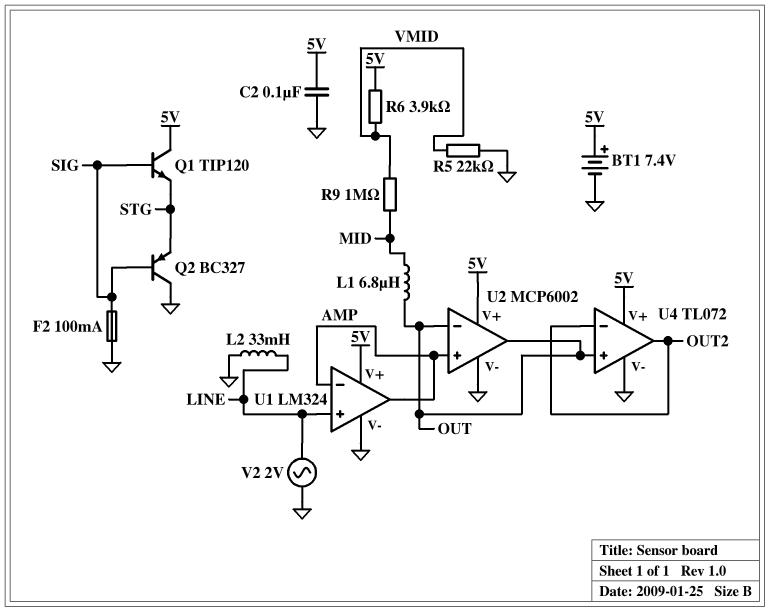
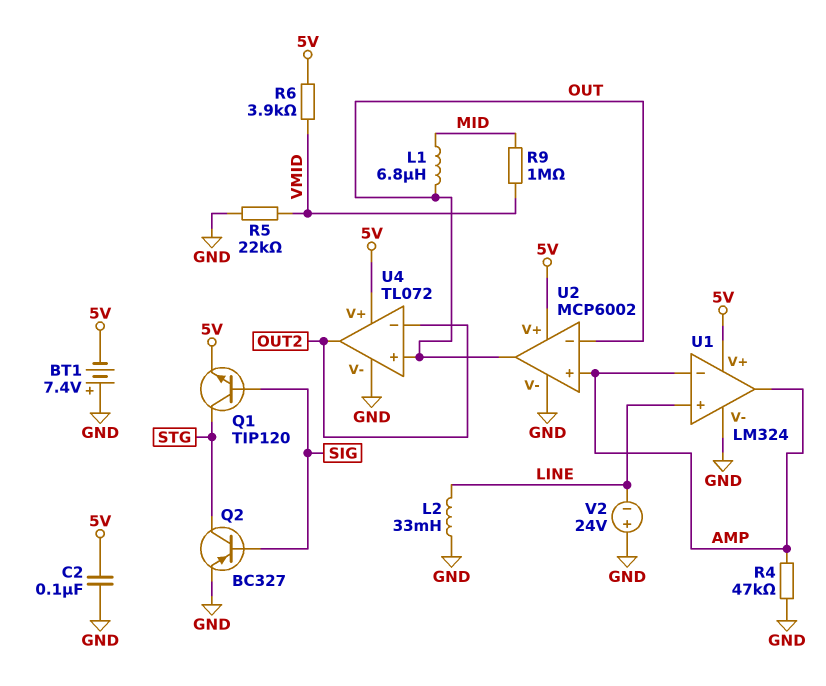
BT1: 7.4V (plus 5V, minus GND) -> 7.4V (plus GND, minus 5V)
F2: 100mA (GND, SIG) -> none
Q1: NPN TIP120 (B SIG, C 5V, E STG) -> NPN TIP120 (B SIG, C STG, E 5V)
Q2: PNP BC327 (B SIG, C GND, E STG) -> PNP BC327 (B SIG, C STG, E GND)
R4: none -> 47k (AMP, GND)
V2: AC 2V (GND, LINE) -> 24V (plus GND, minus LINE)

